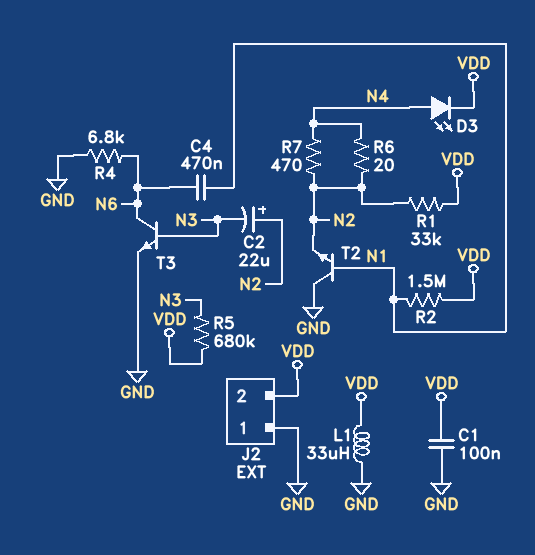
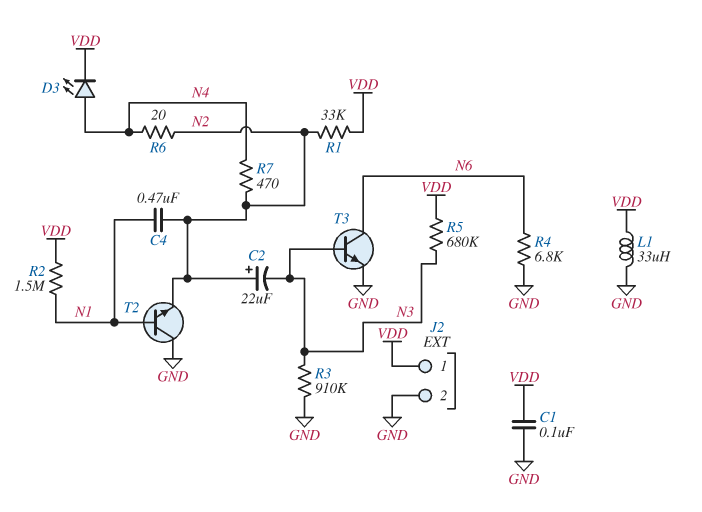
C4: 470nF (N1, N6) -> 470nF (N1, N2)
J2 pin 1: GND -> VDD
J2 pin 2: VDD -> GND
R3: none -> 910k (GND, N3)

